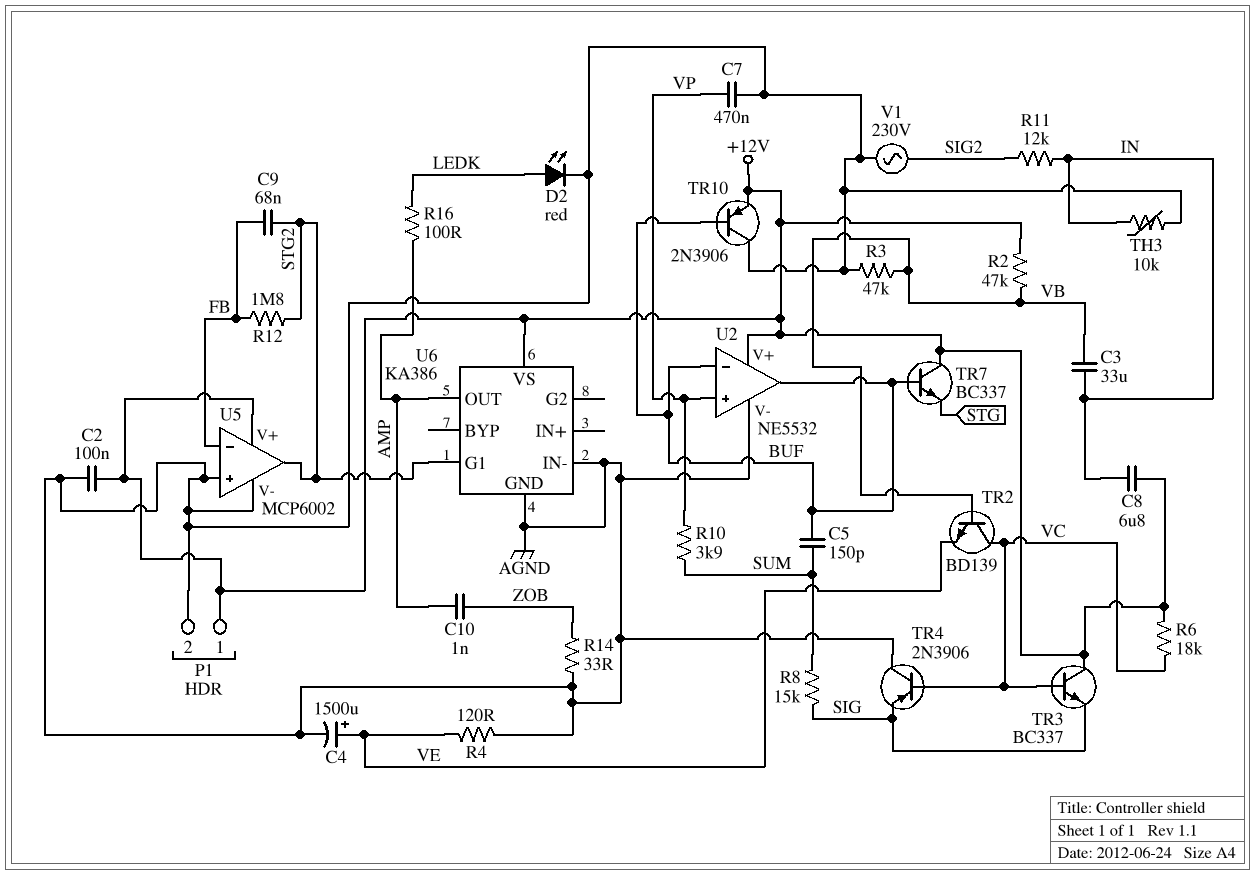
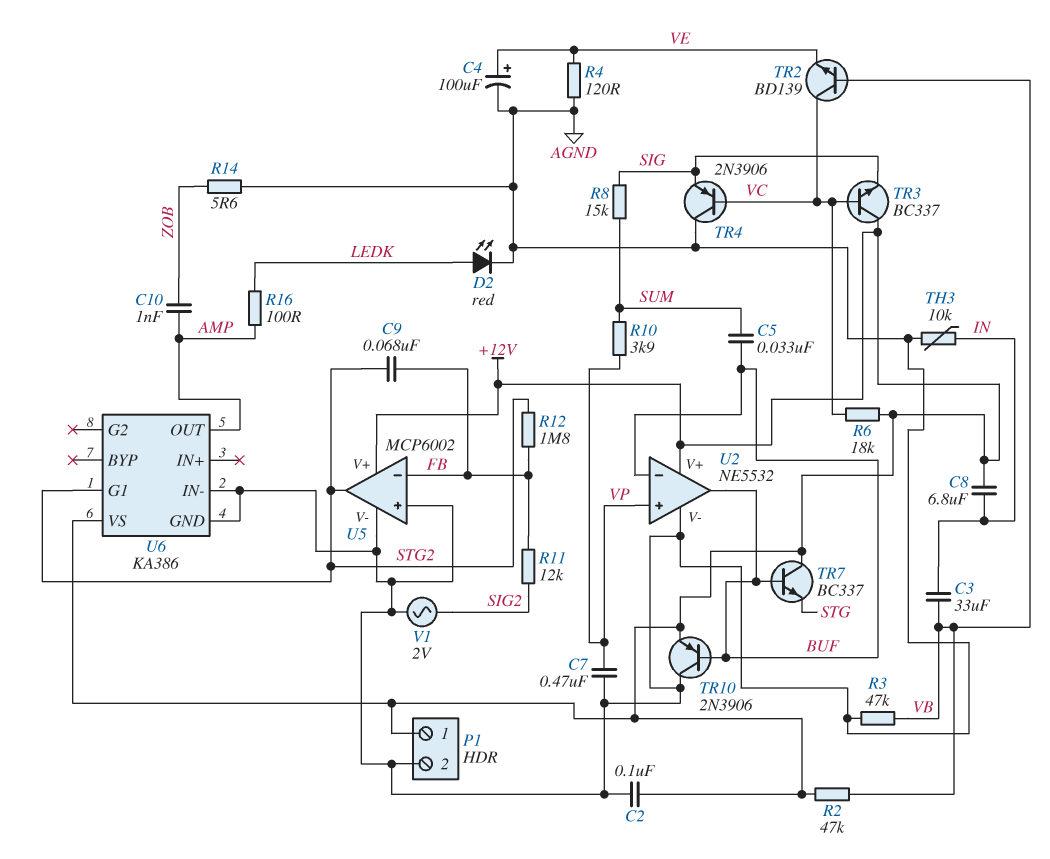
C4: 1500uF (plus VE, minus AGND) -> 100uF (plus VE, minus AGND)
C5: 150pF (BUF, SUM) -> 33nF (BUF, SUM)
R11: 12k (IN, SIG2) -> 12k (FB, SIG2)
R14: 33 (AGND, ZOB) -> 5.6 (AGND, ZOB)
V1: AC 230V (AGND, SIG2) -> AC 2V (AGND, SIG2)

